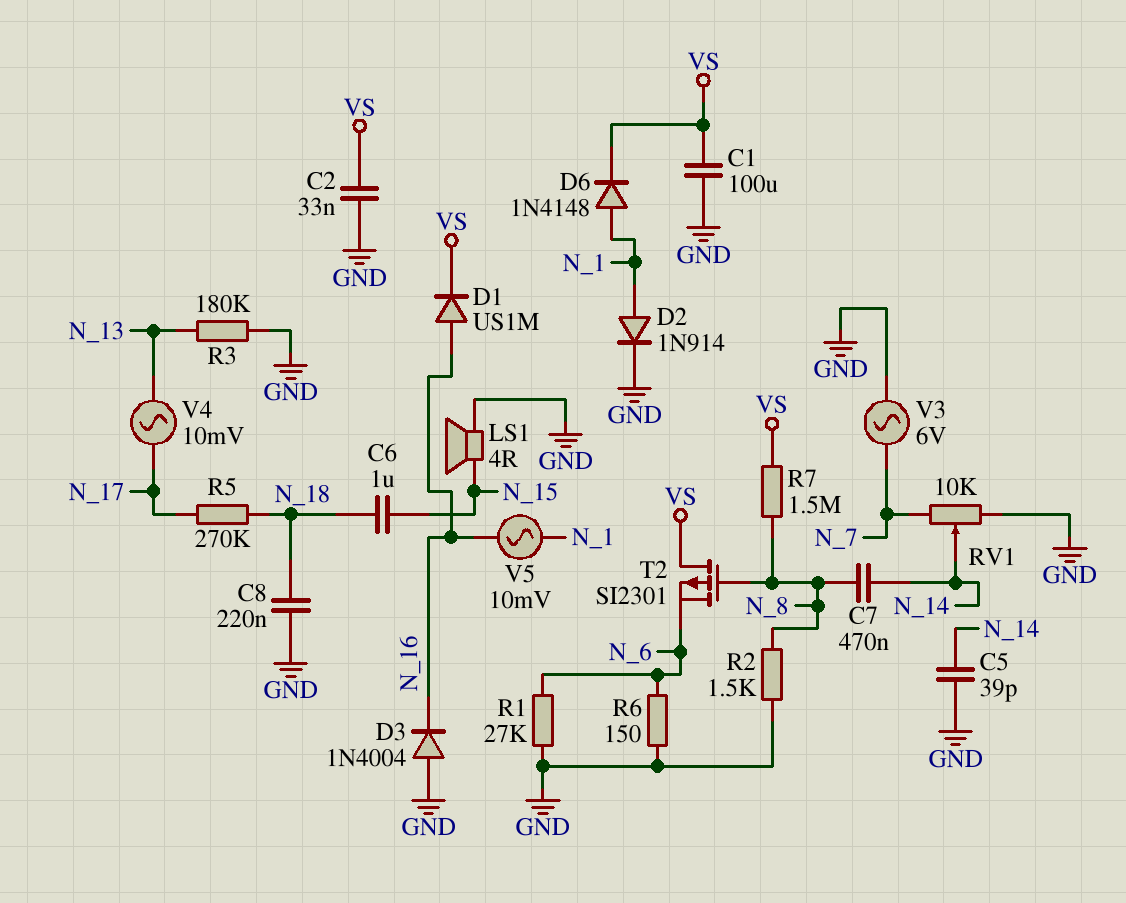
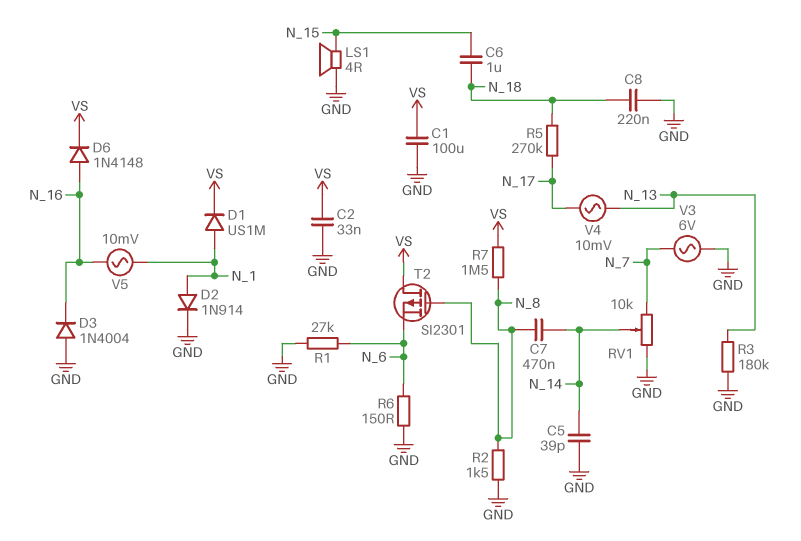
D1: diode US1M (A N_16, K VS) -> diode US1M (A N_1, K VS)
D6: diode 1N4148 (A N_1, K VS) -> diode 1N4148 (A N_16, K VS)

